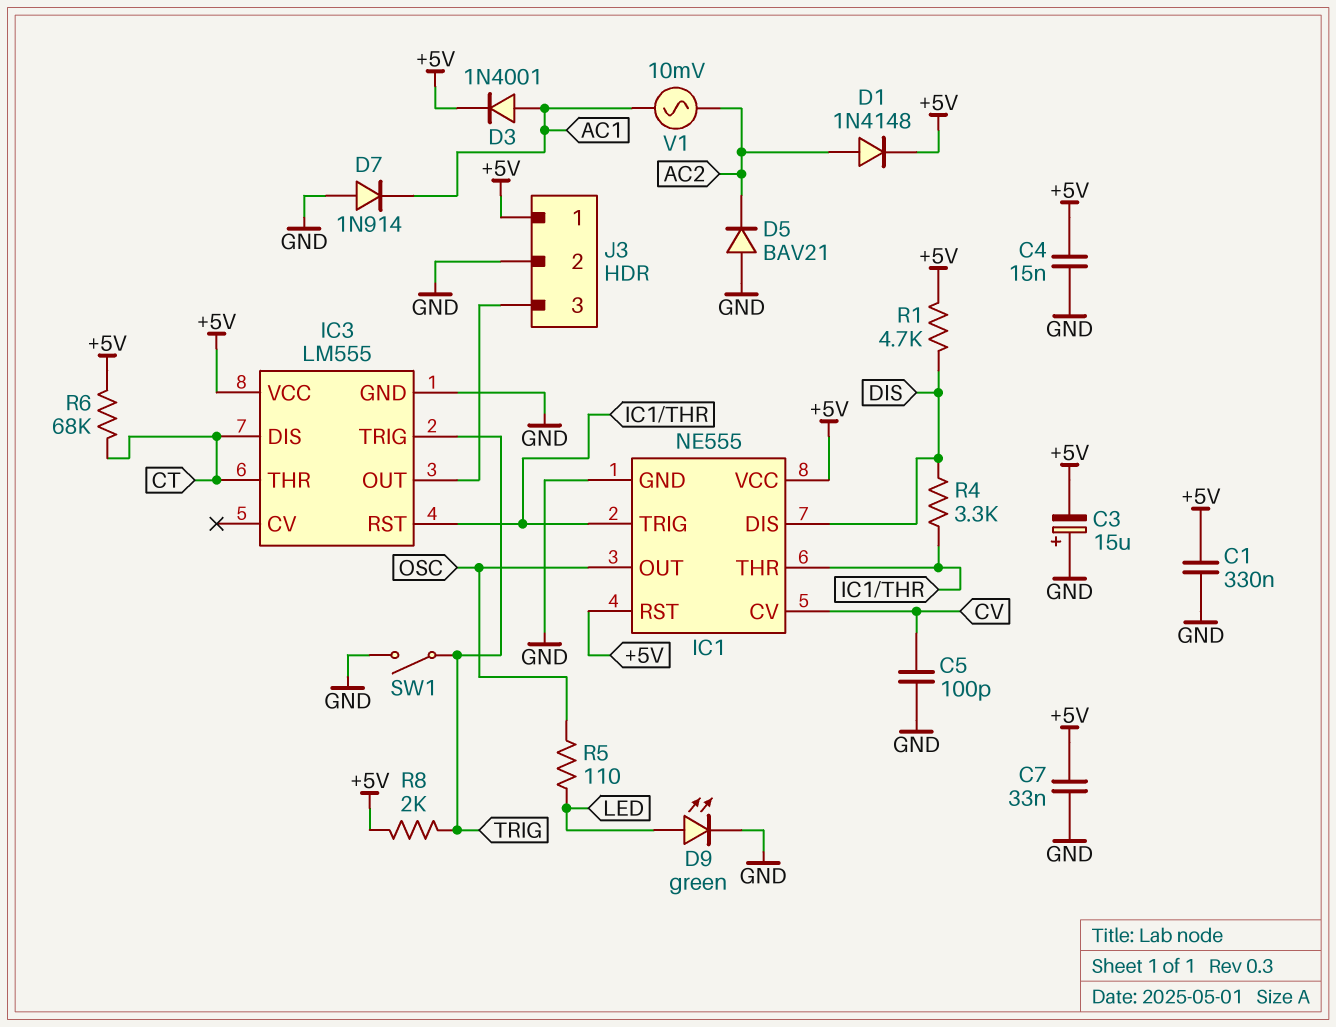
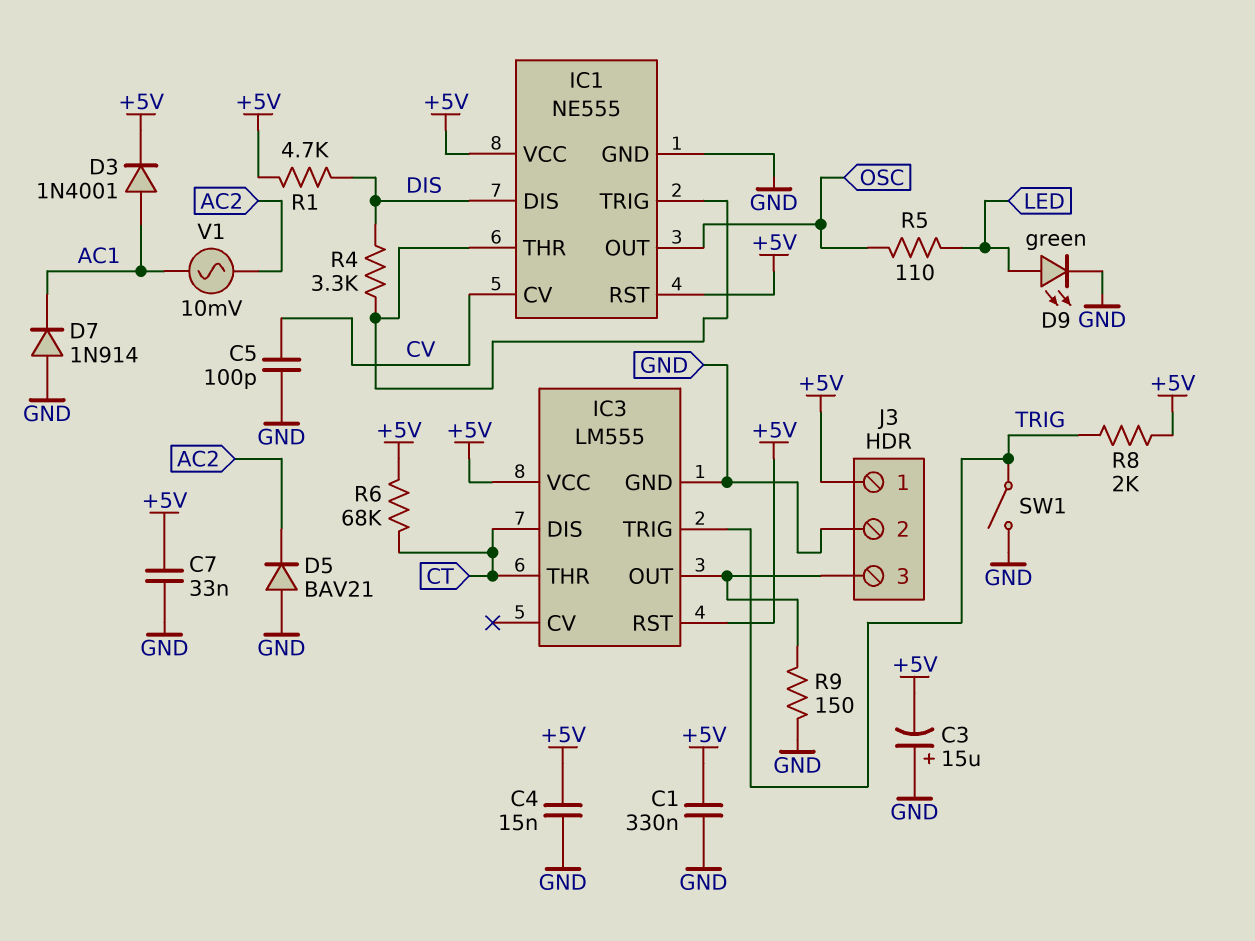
D1: diode 1N4148 (A AC2, K +5V) -> none
IC3 pin RST: IC1/THR -> +5V
R9: none -> 150 (GND, IC3/OUT)

